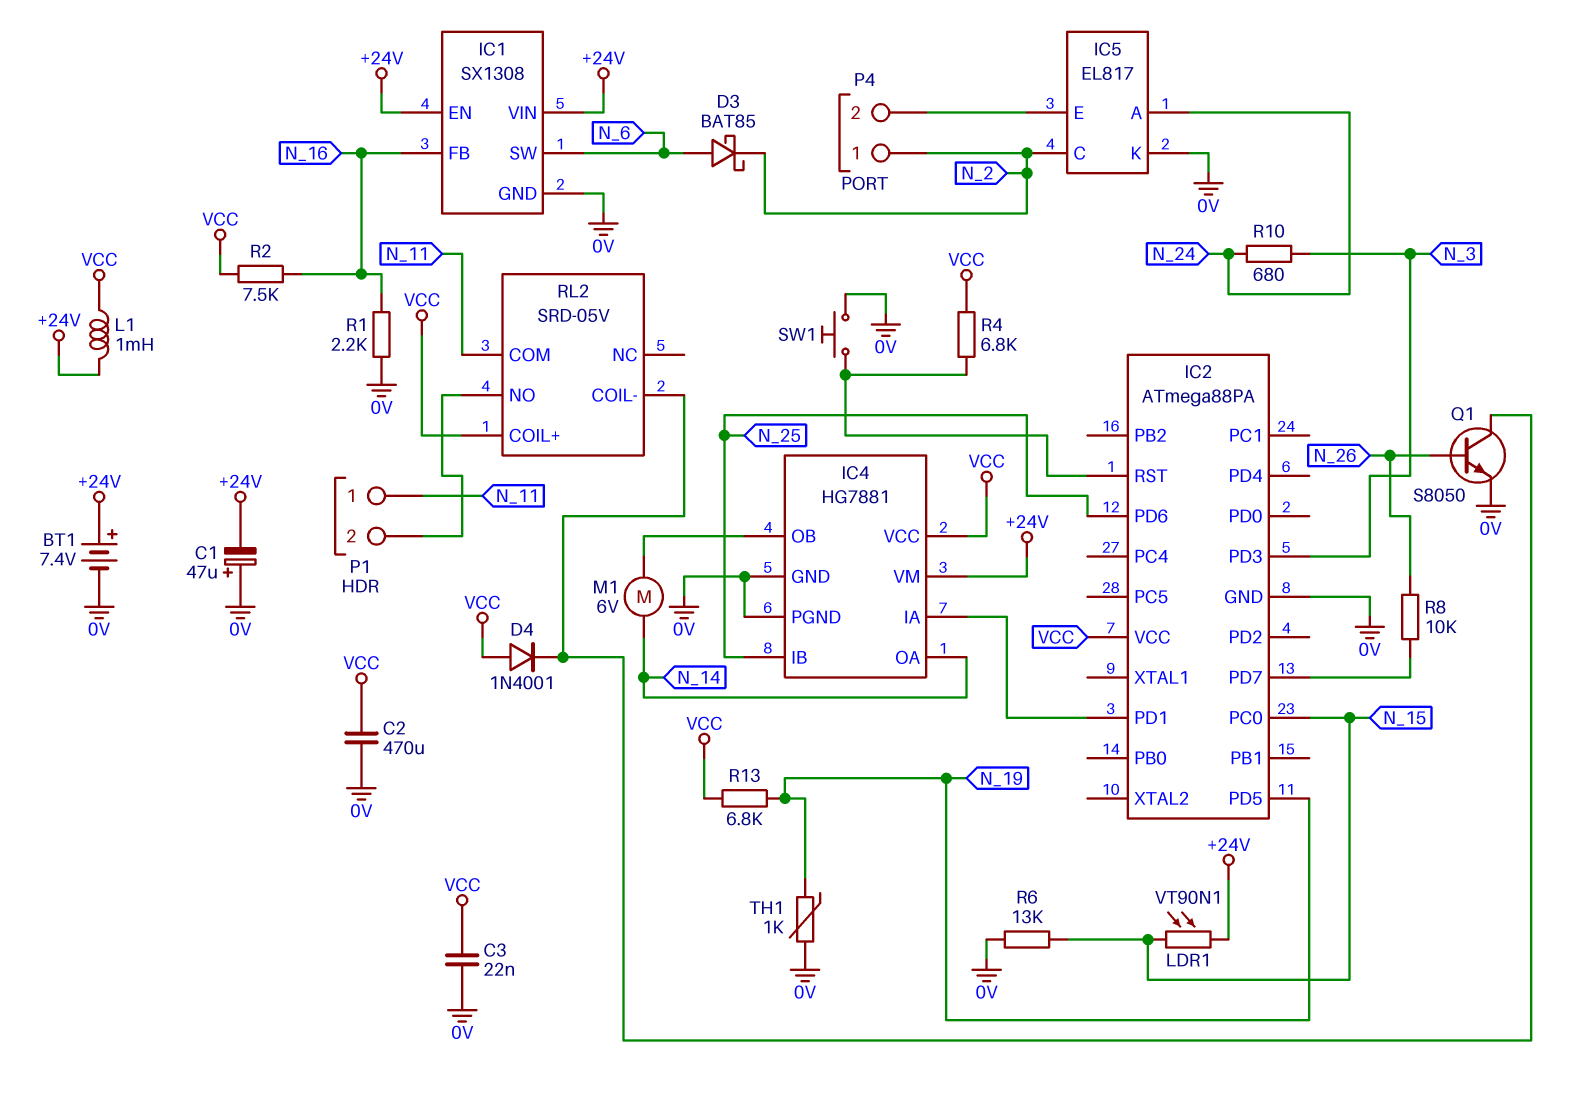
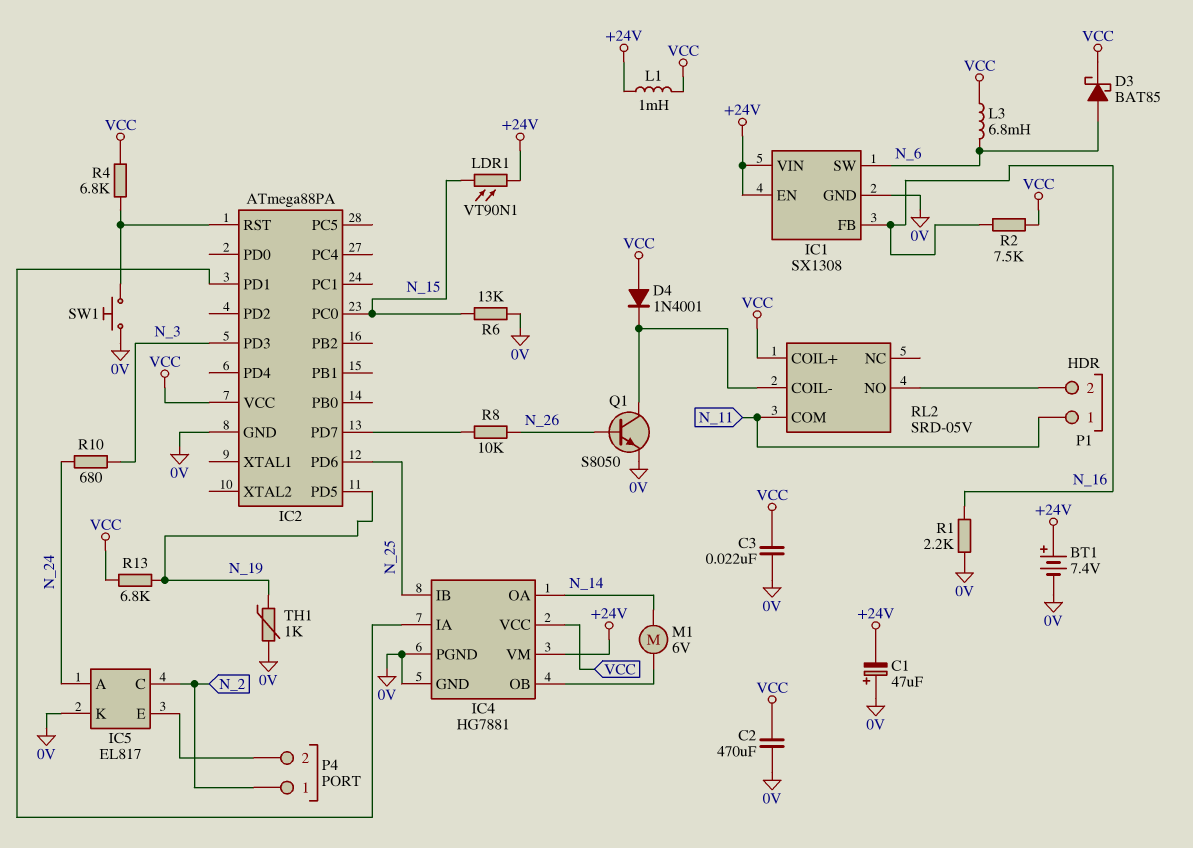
D3: schottky BAT85 (A N_6, K N_2) -> schottky BAT85 (A N_6, K VCC)
L3: none -> 6.8mH (N_6, VCC)

